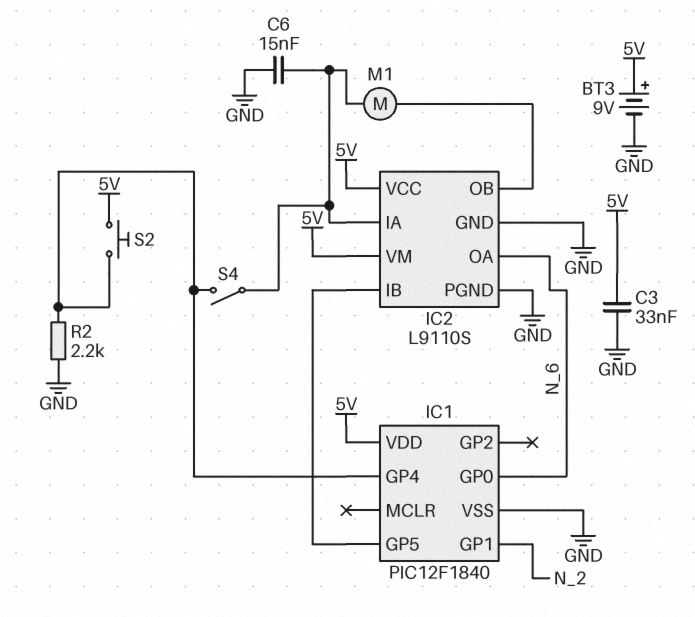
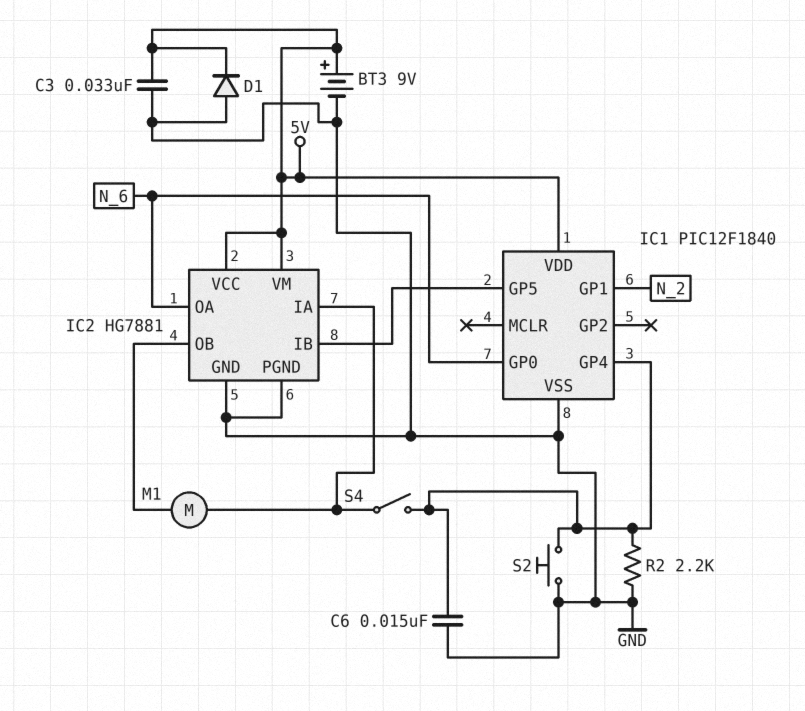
C6: 15nF (GND, IC2/IA) -> 15nF (GND, IC1/GP4)
D1: none -> diode (A GND, K 5V)
IC2: L9110S -> HG7881
S2: button (5V, IC1/GP4) -> button (GND, IC1/GP4)

